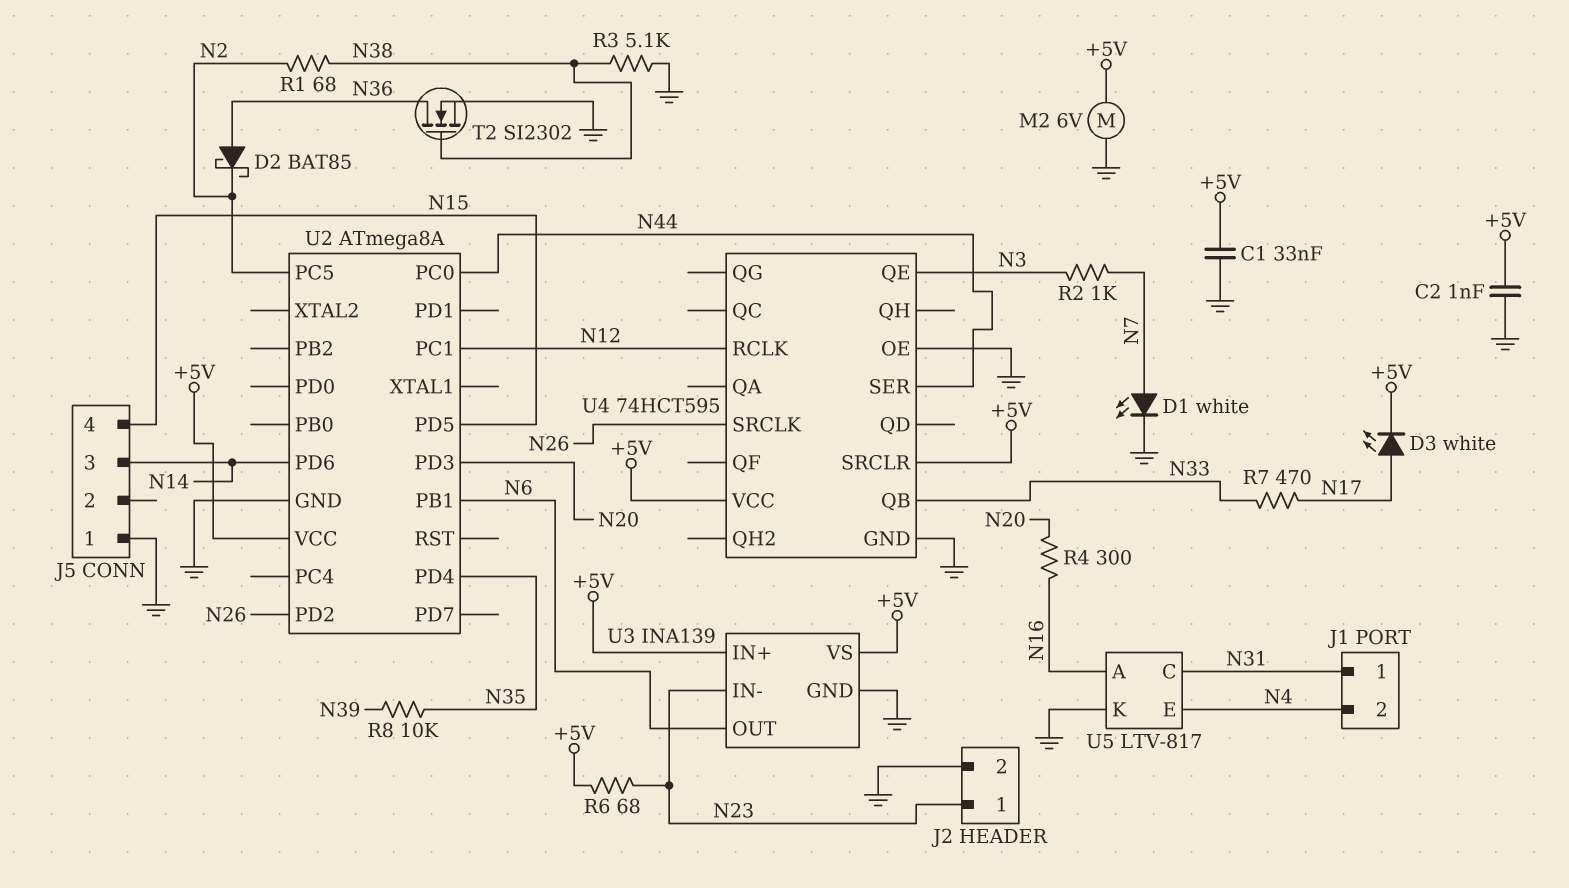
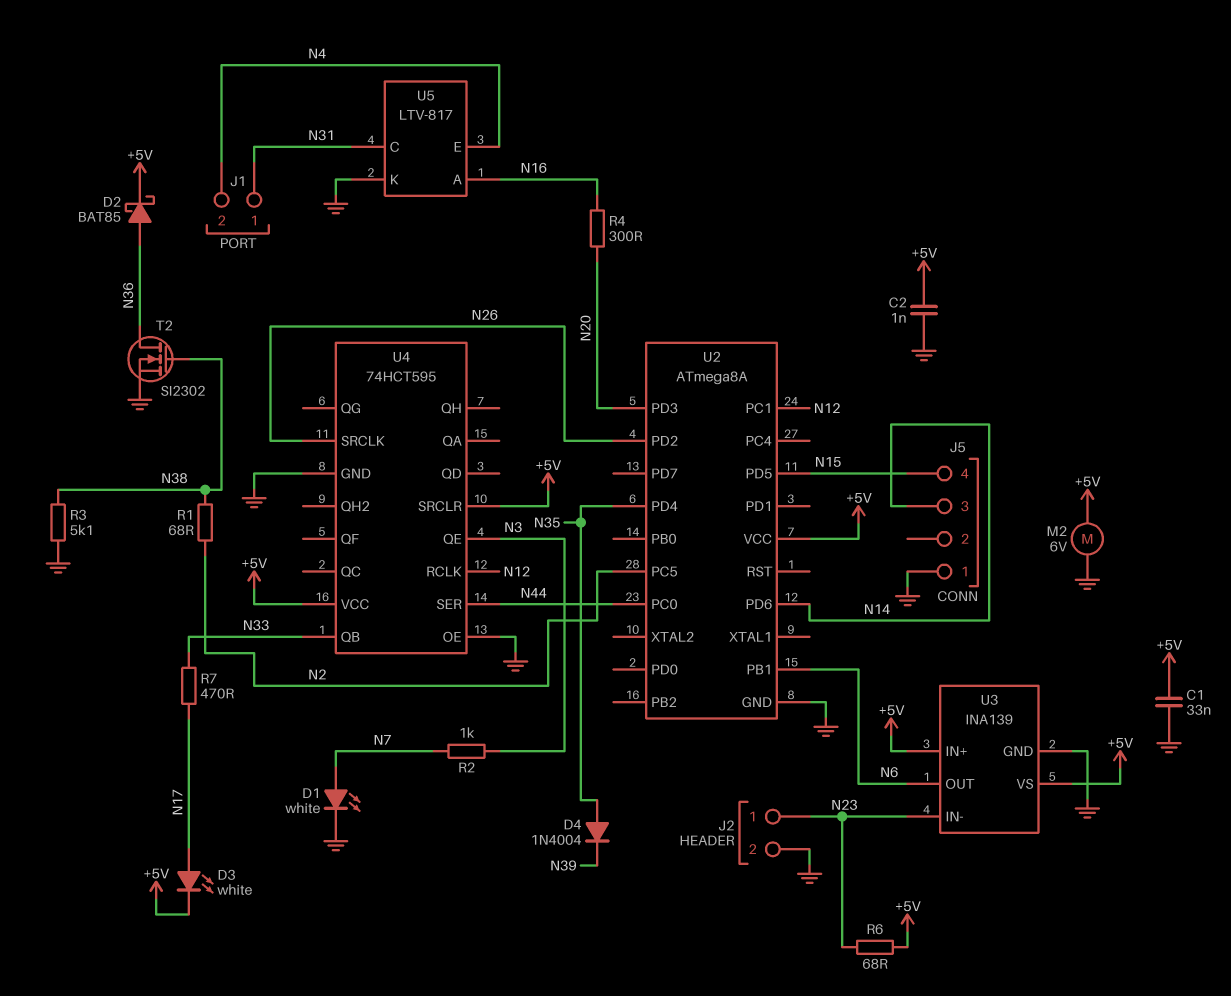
D2: schottky BAT85 (A N36, K N2) -> schottky BAT85 (A N36, K +5V)
D4: none -> diode 1N4004 (A N35, K N39)
R8: 10k (N35, N39) -> none

